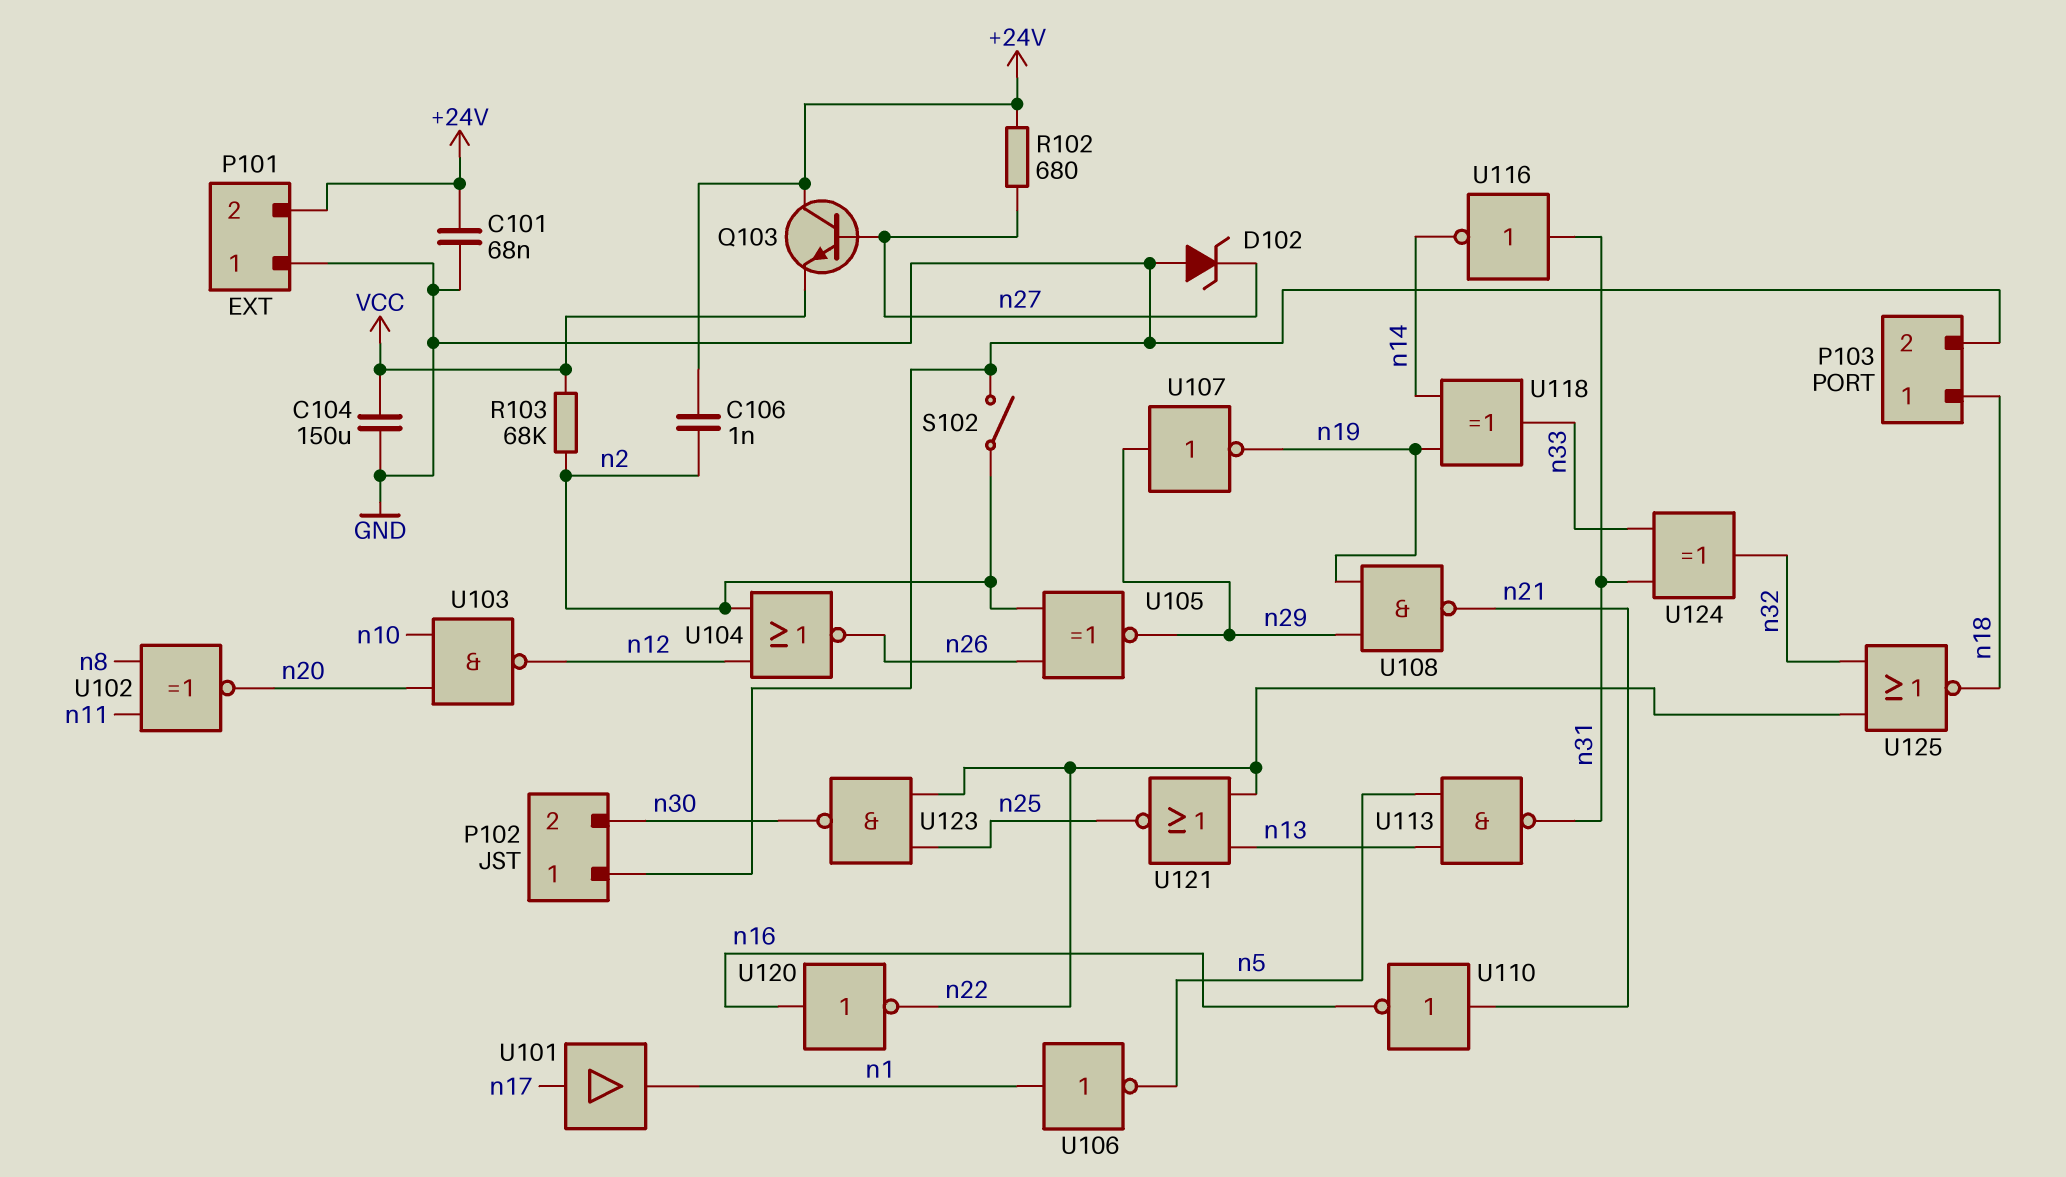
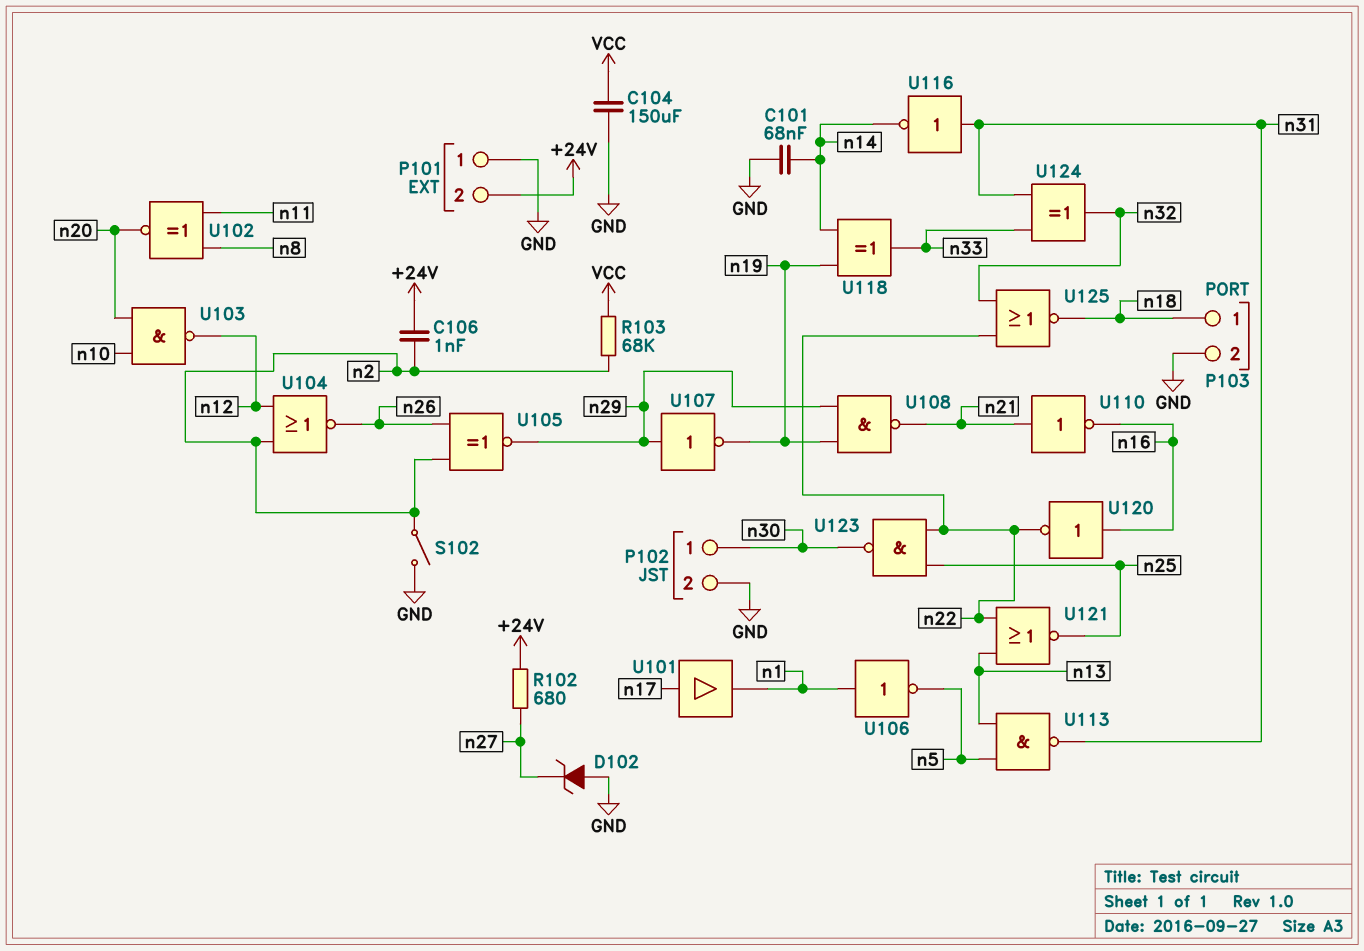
C101: 68nF (+24V, GND) -> 68nF (GND, n14)
P102 pin 1: GND -> n30
P102 pin 2: n30 -> GND
Q103: NPN (B n27, C +24V, E VCC) -> none

